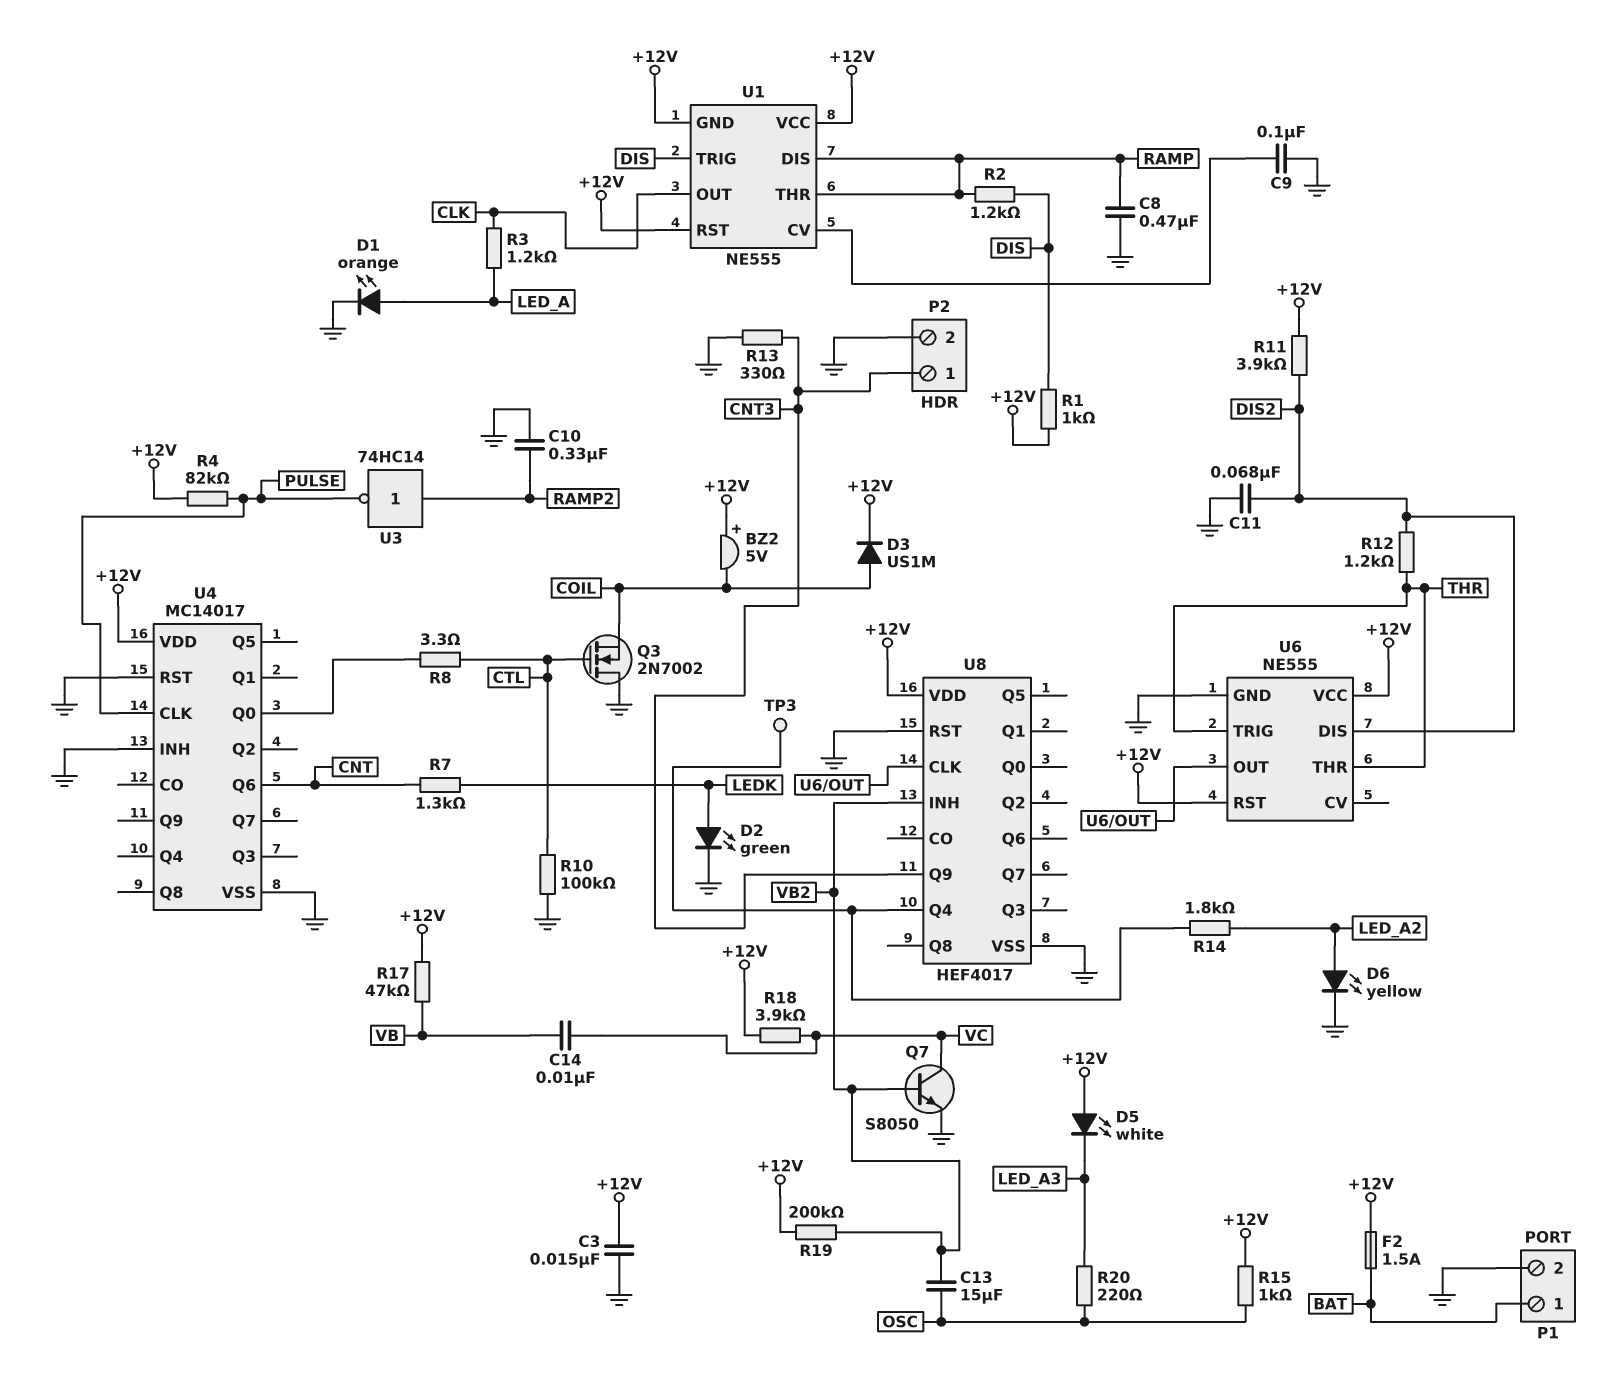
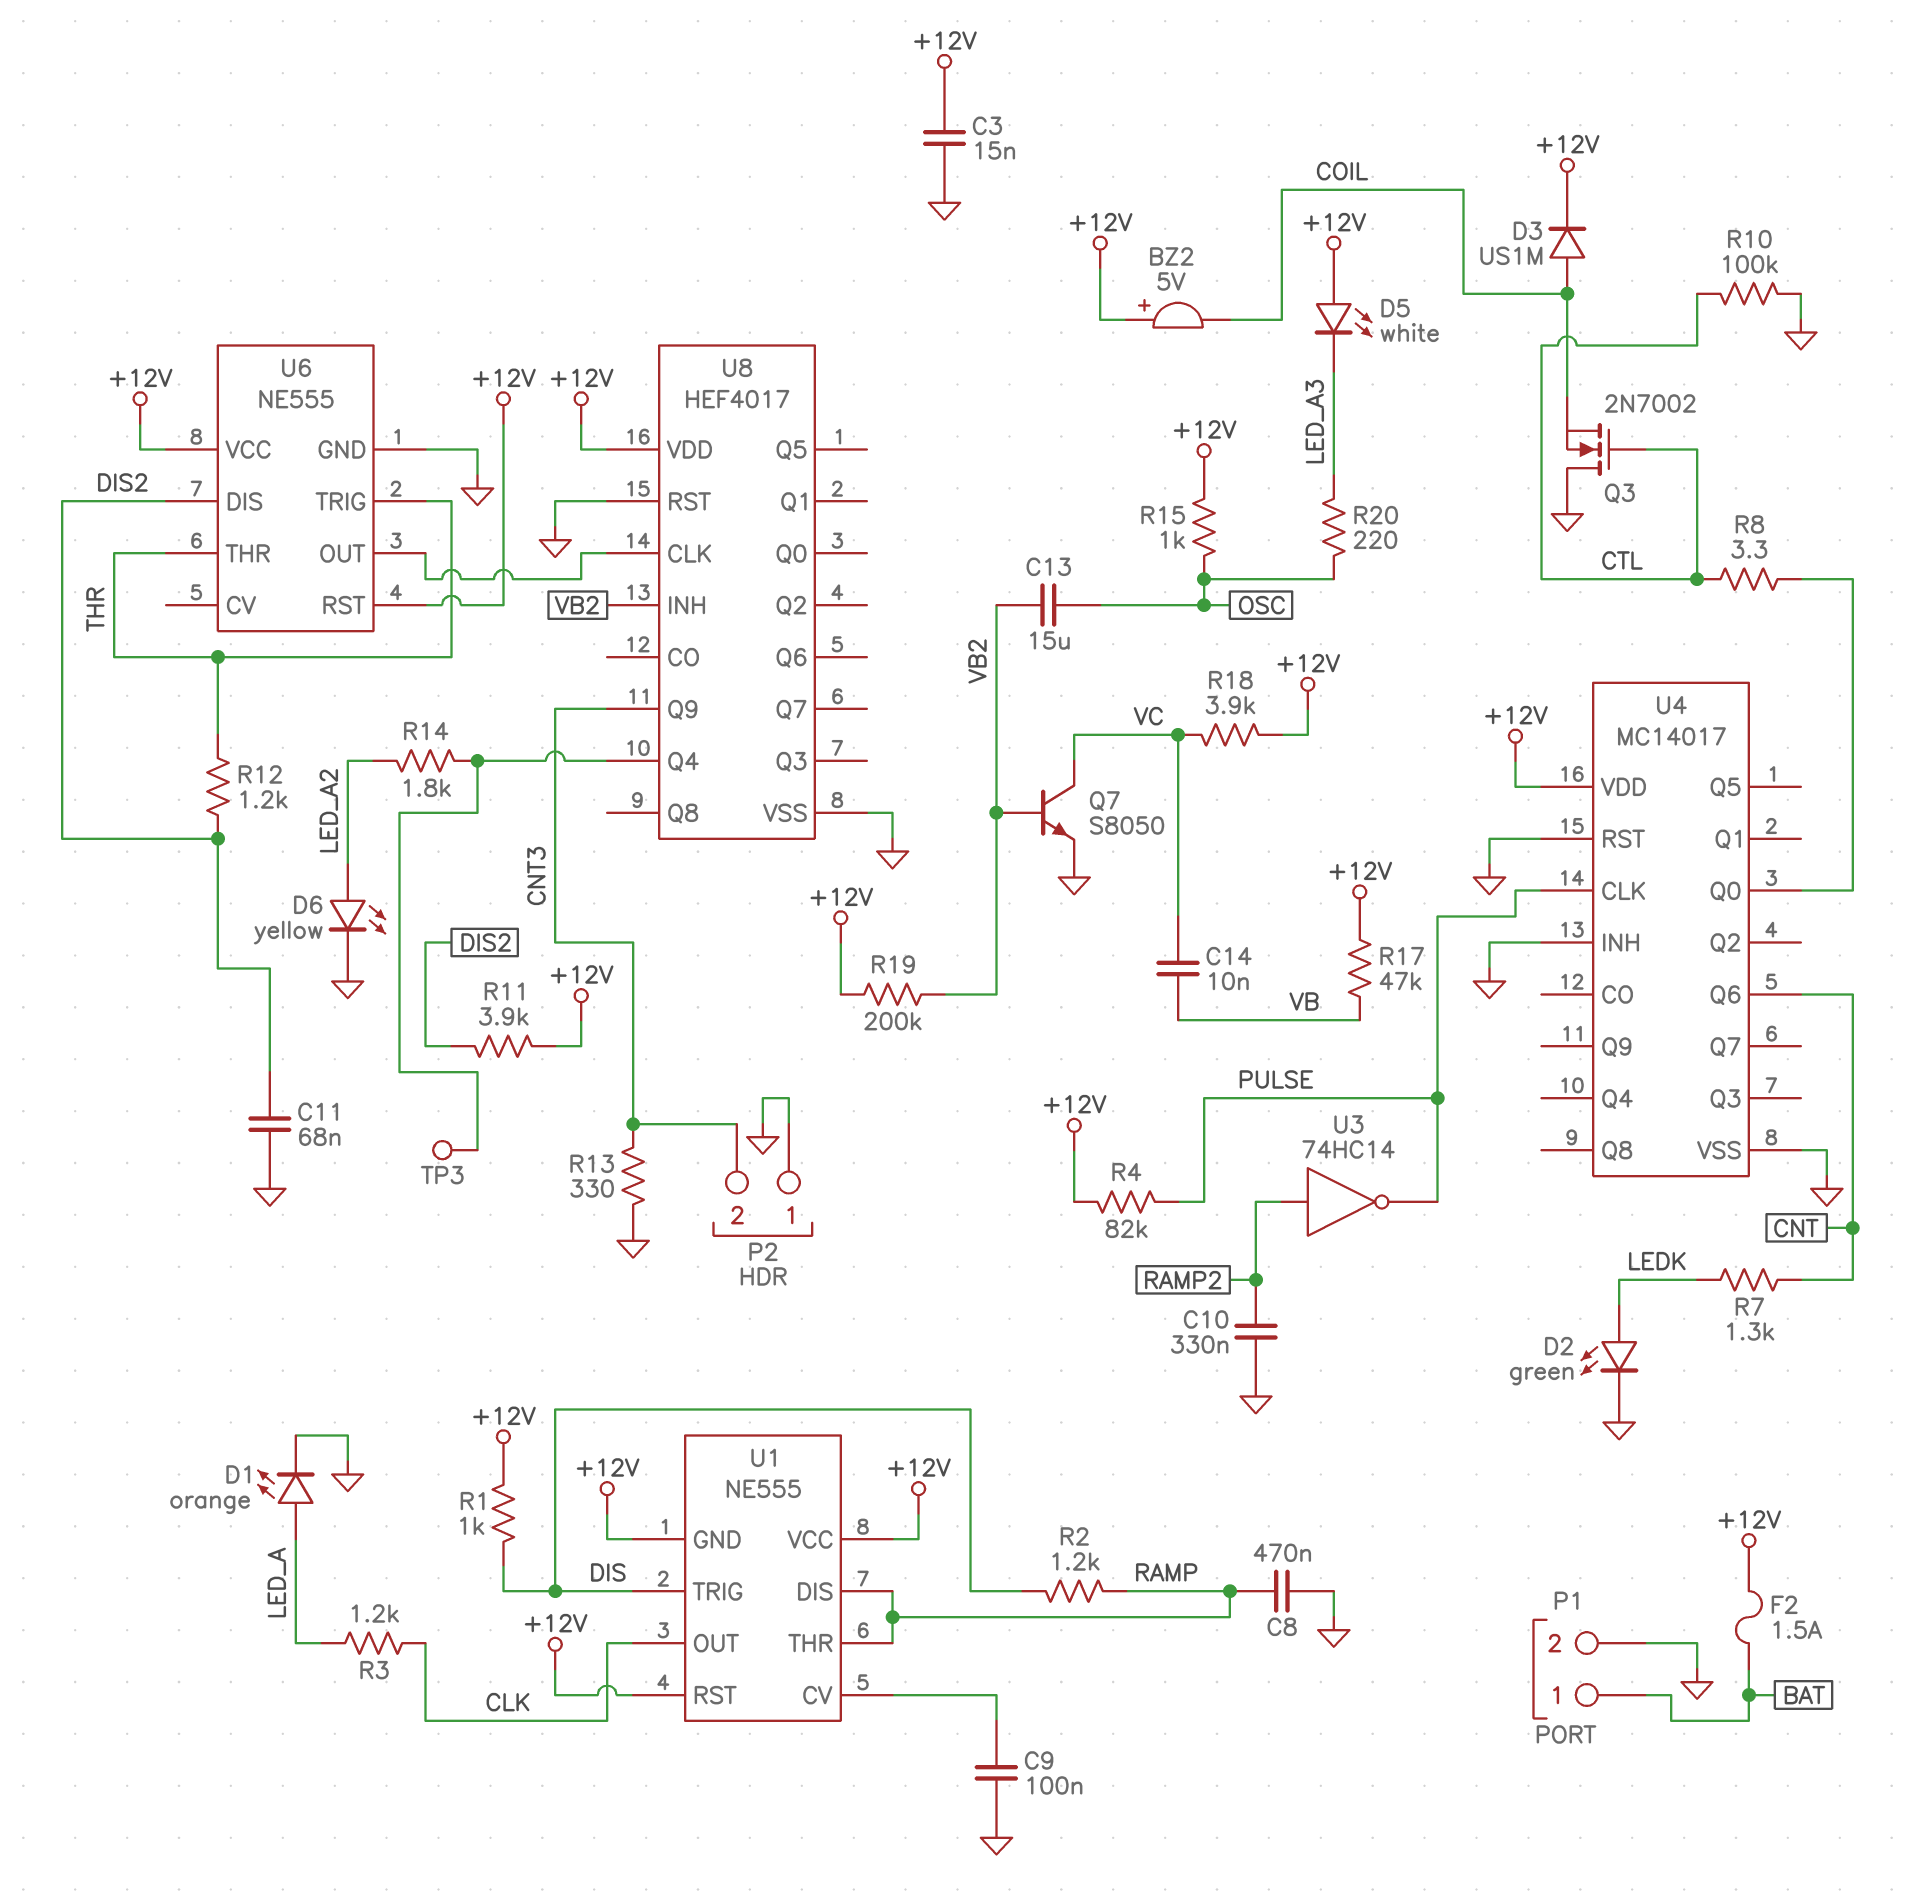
P2 pin 1: CNT3 -> GND
P2 pin 2: GND -> CNT3

